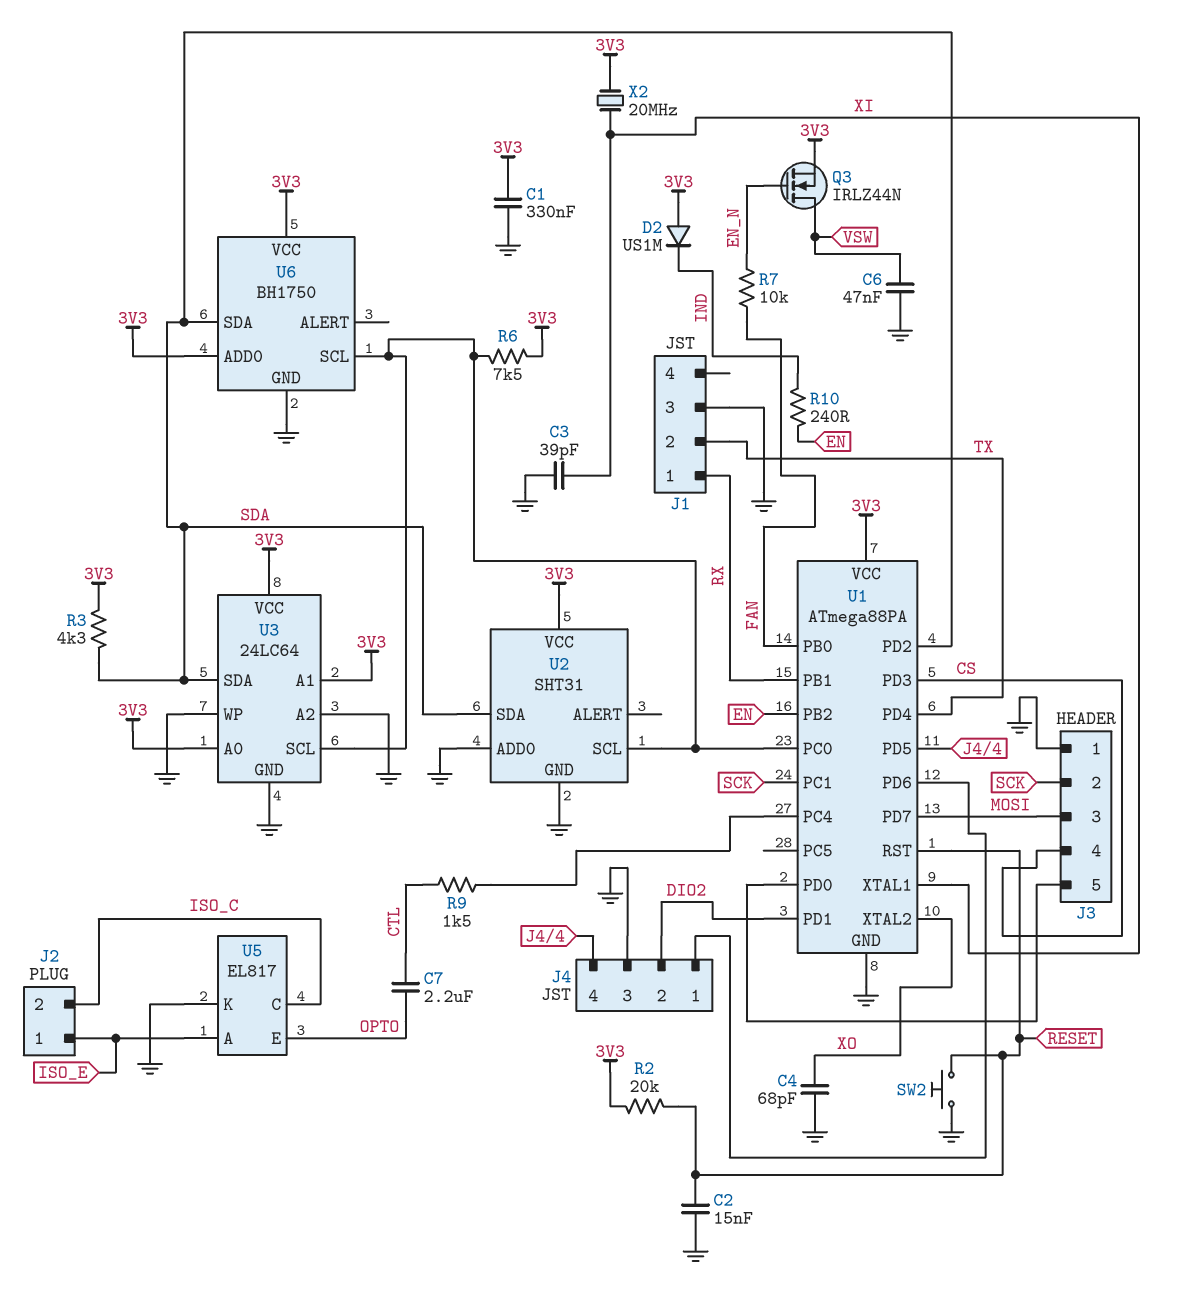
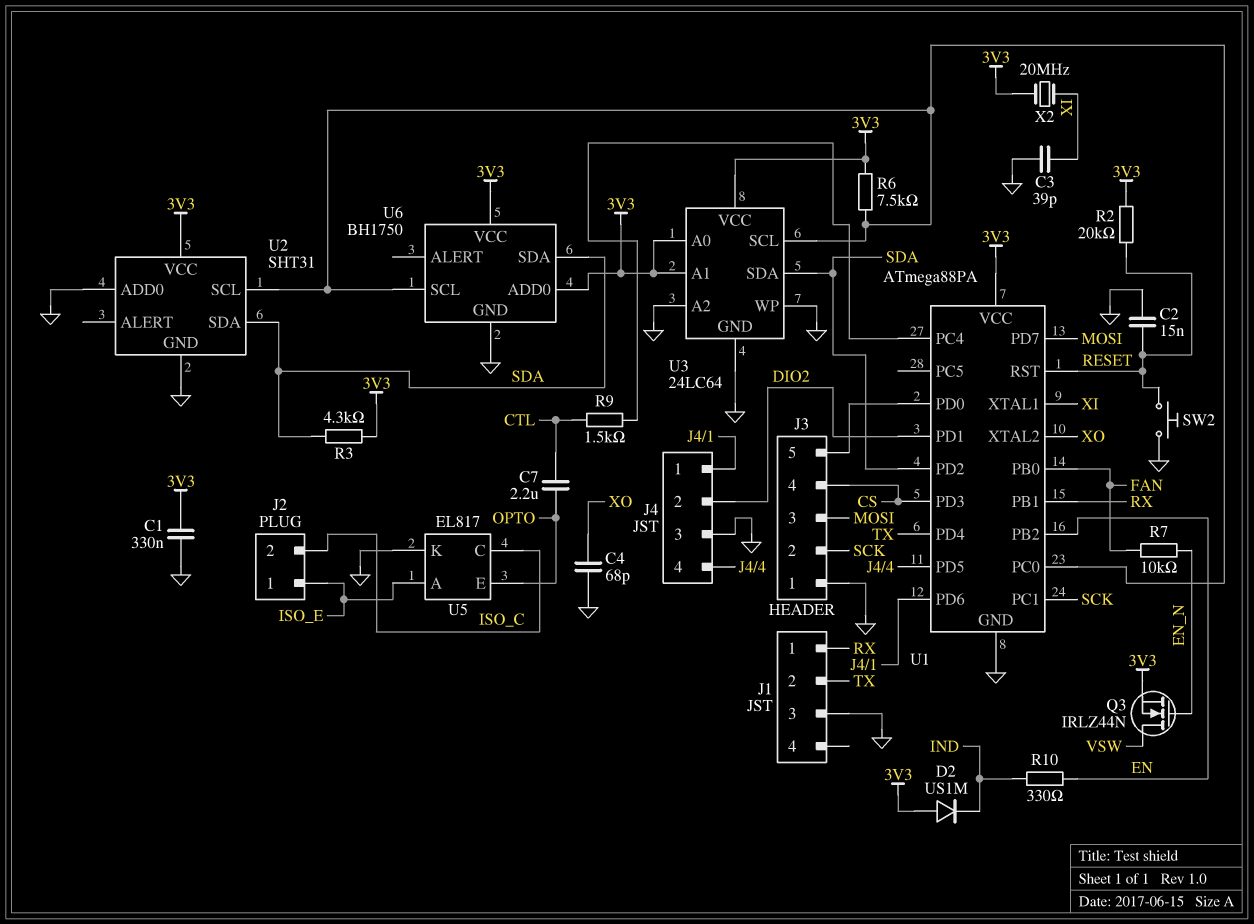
C6: 47nF (GND, VSW) -> none
R10: 240 (EN, IND) -> 330 (EN, IND)

